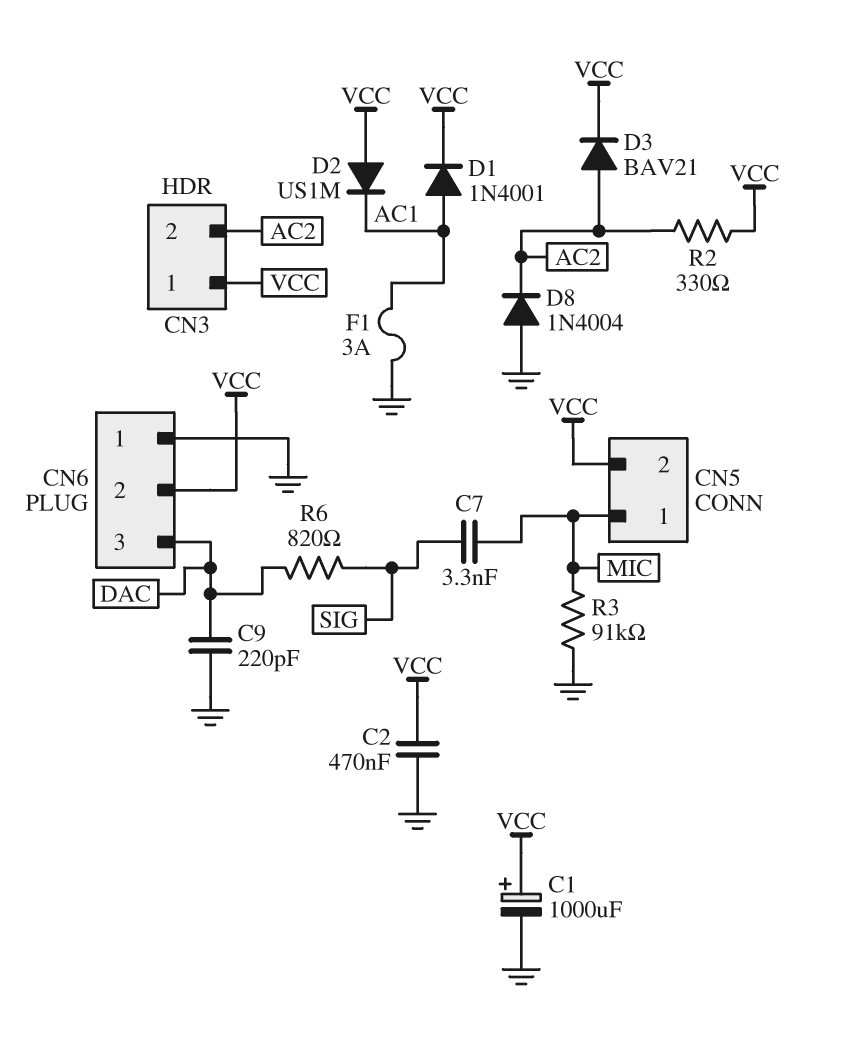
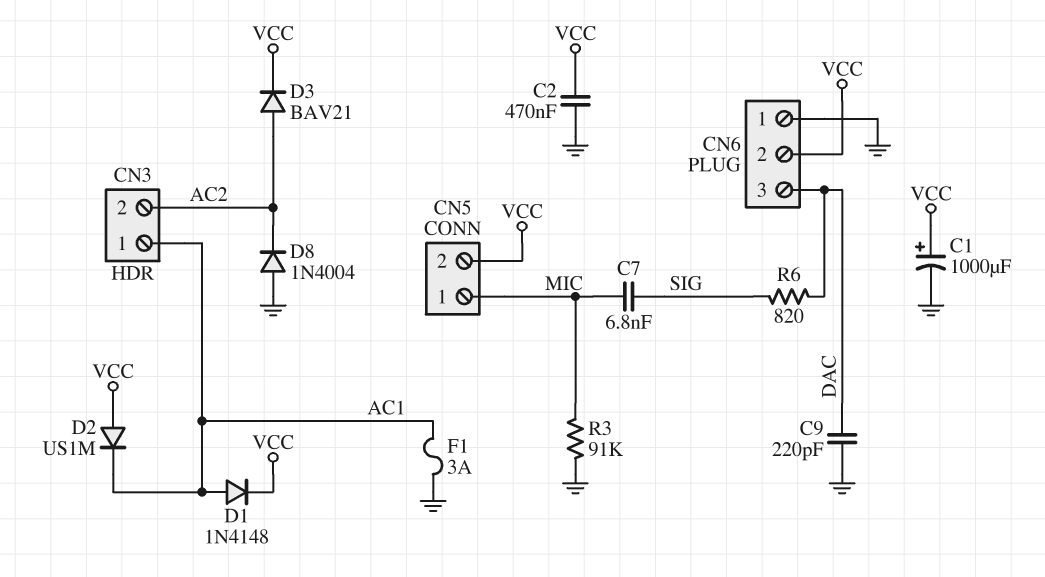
C7: 3.3nF (MIC, SIG) -> 6.8nF (MIC, SIG)
CN3 pin 1: VCC -> AC1
D1: diode 1N4001 (A AC1, K VCC) -> diode 1N4148 (A AC1, K VCC)
R2: 330 (AC2, VCC) -> none

